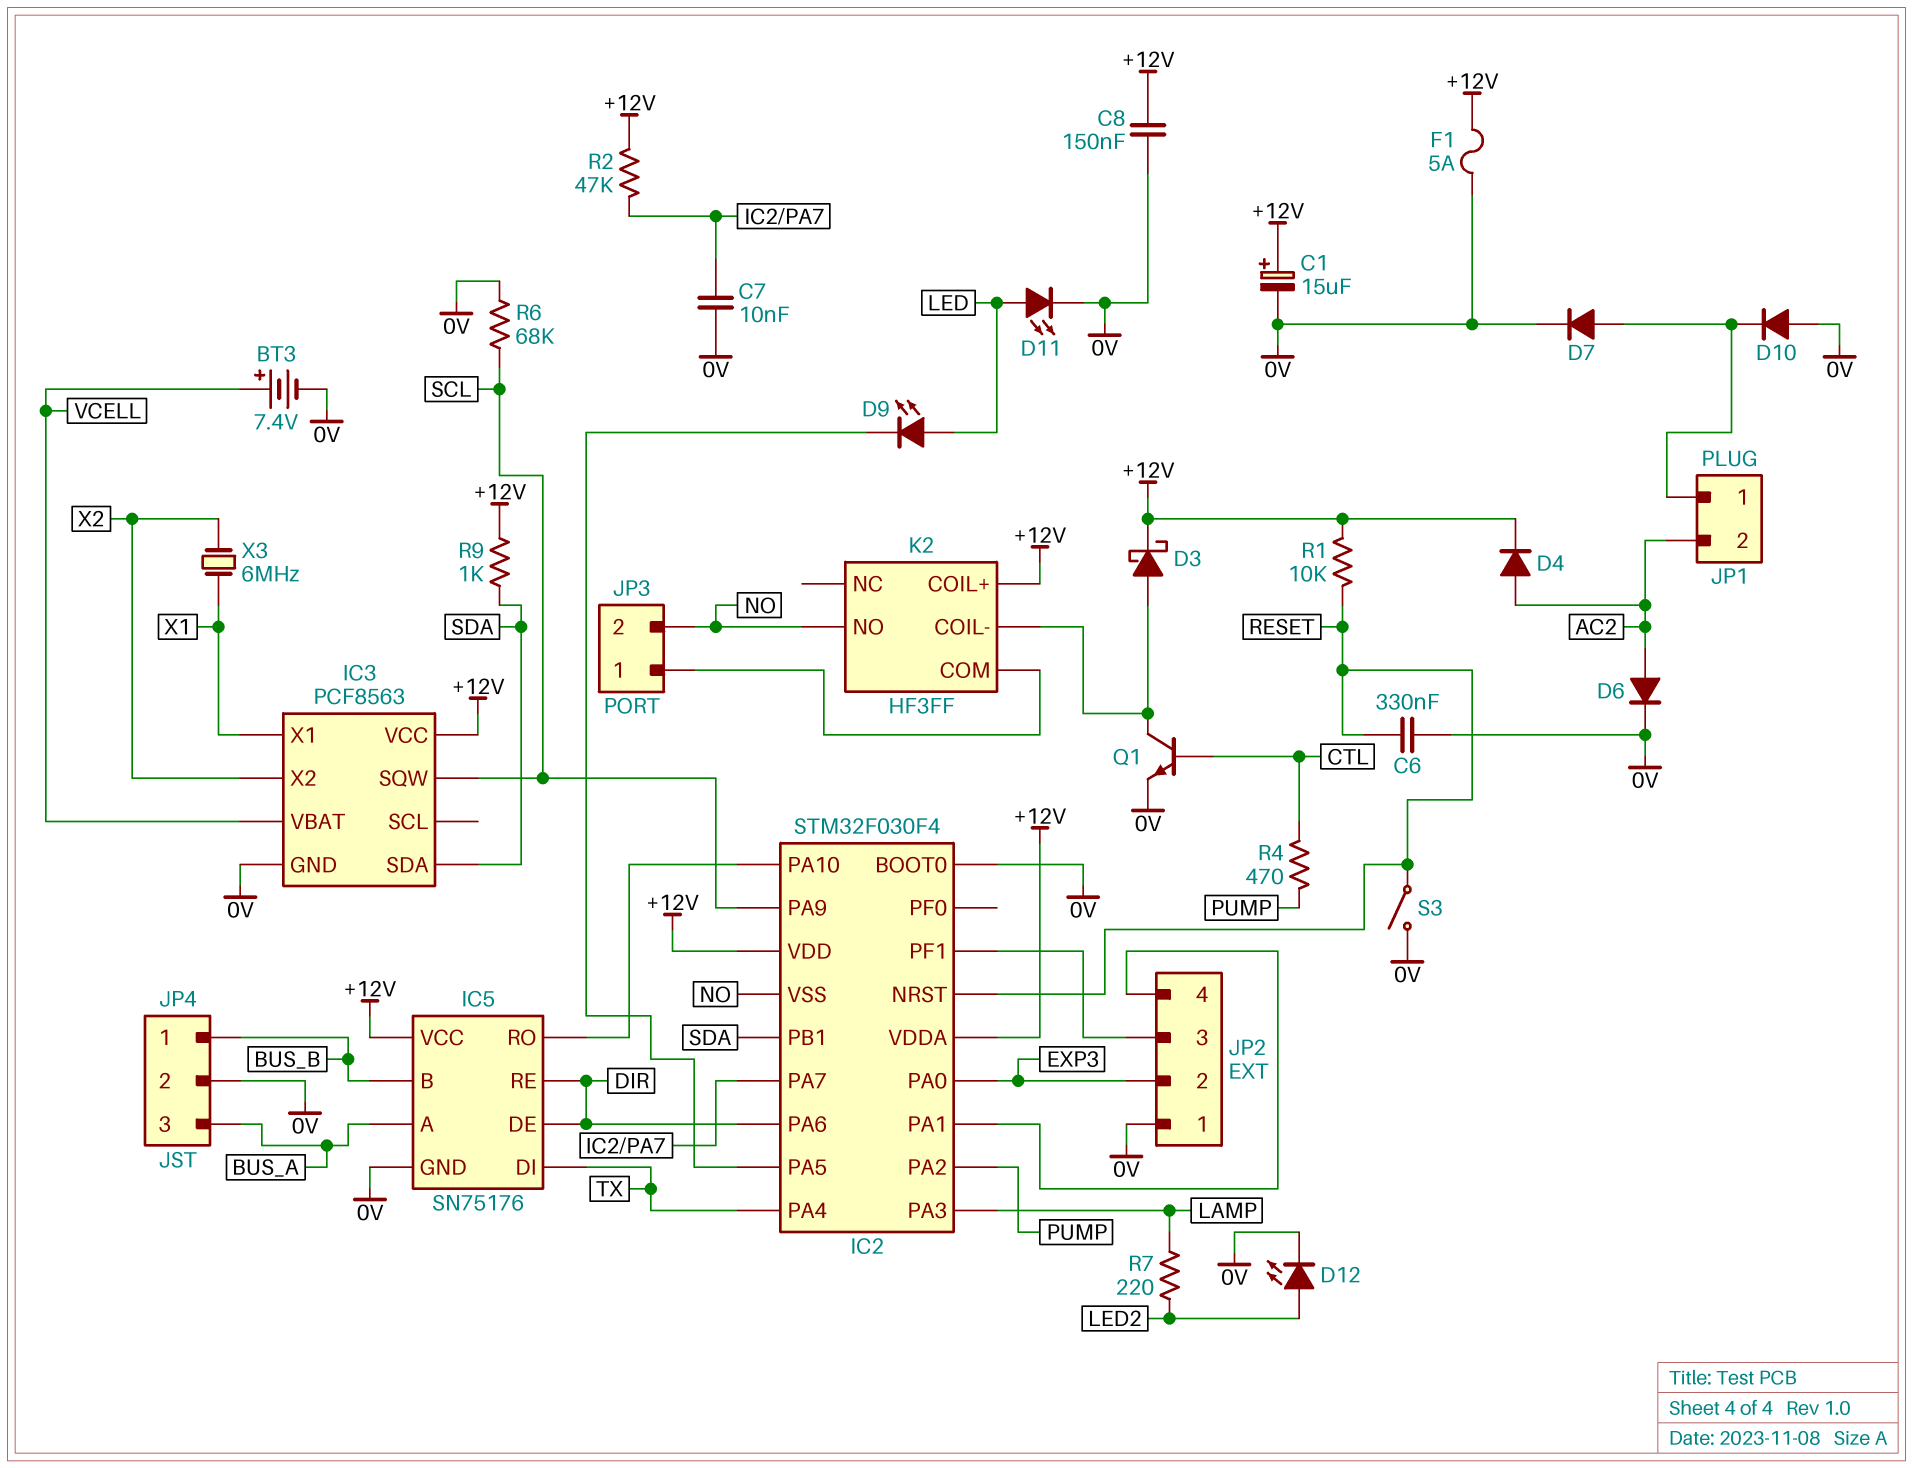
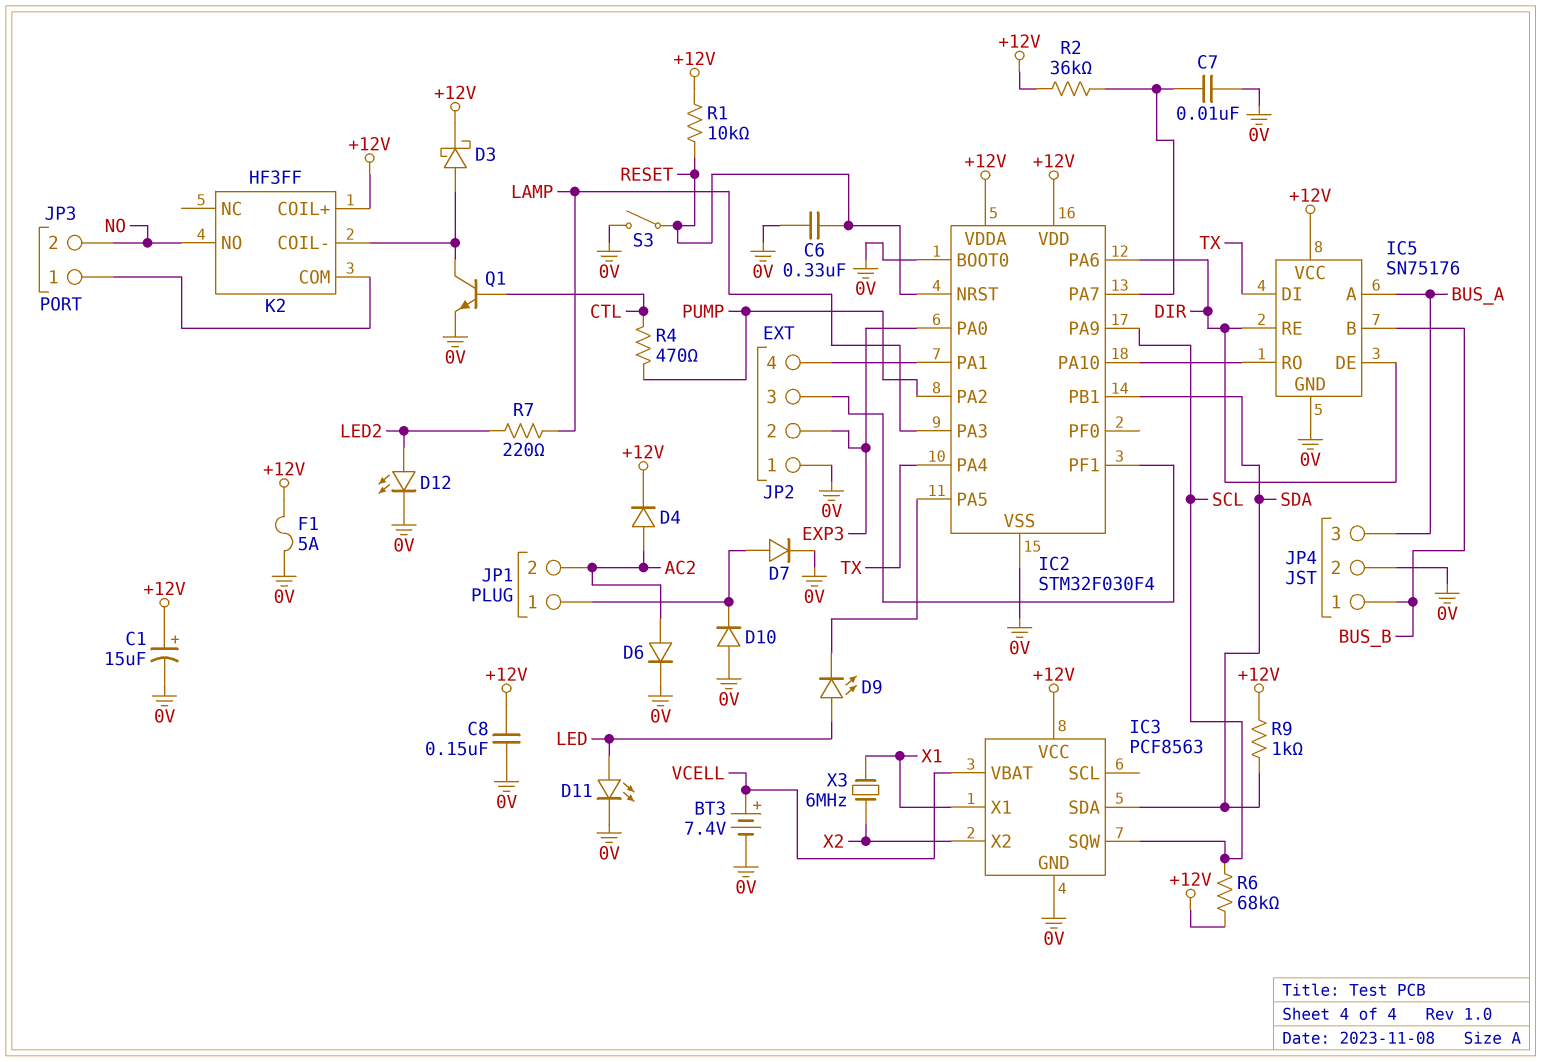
IC2 pin VSS: NO -> 0V
R2: 47k (+12V, IC2/PA7) -> 36k (+12V, IC2/PA7)
R6: 68k (0V, SCL) -> 68k (+12V, SCL)

